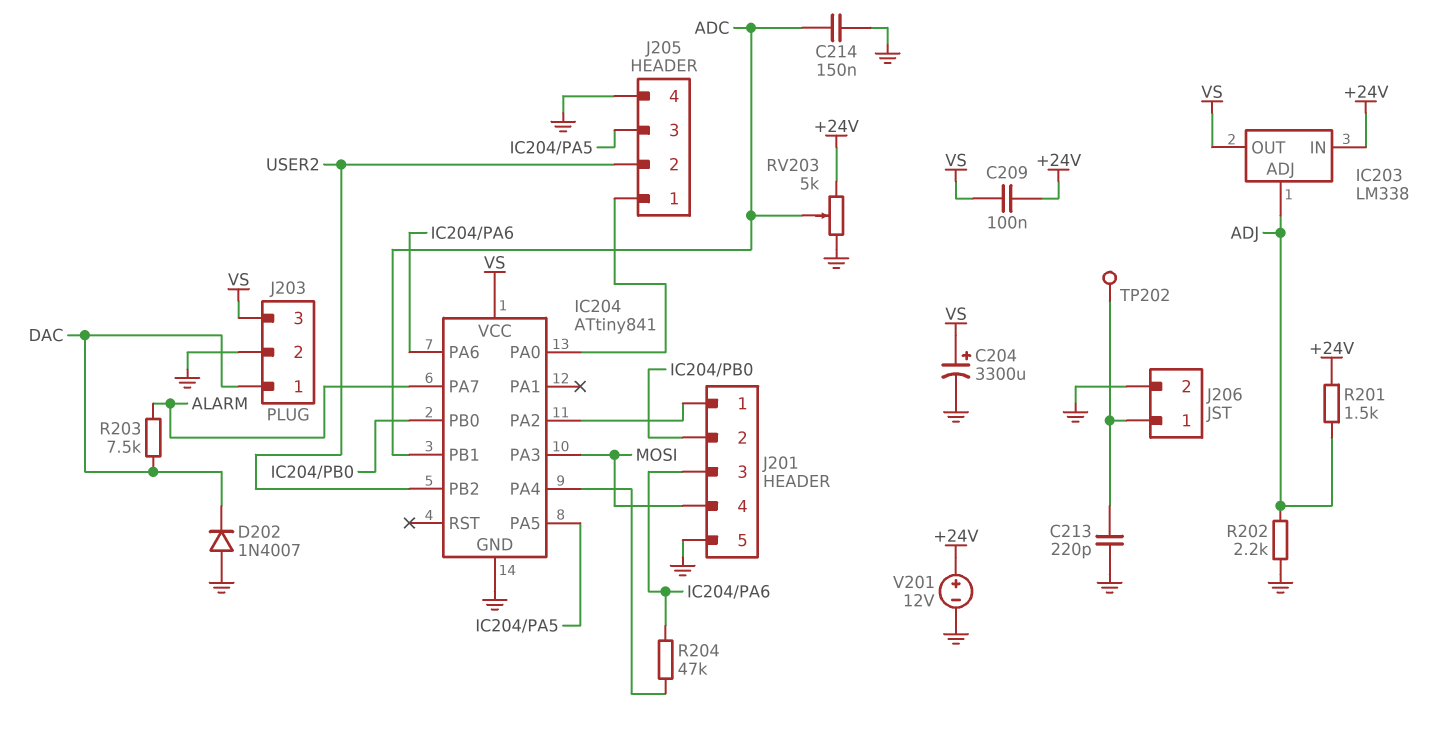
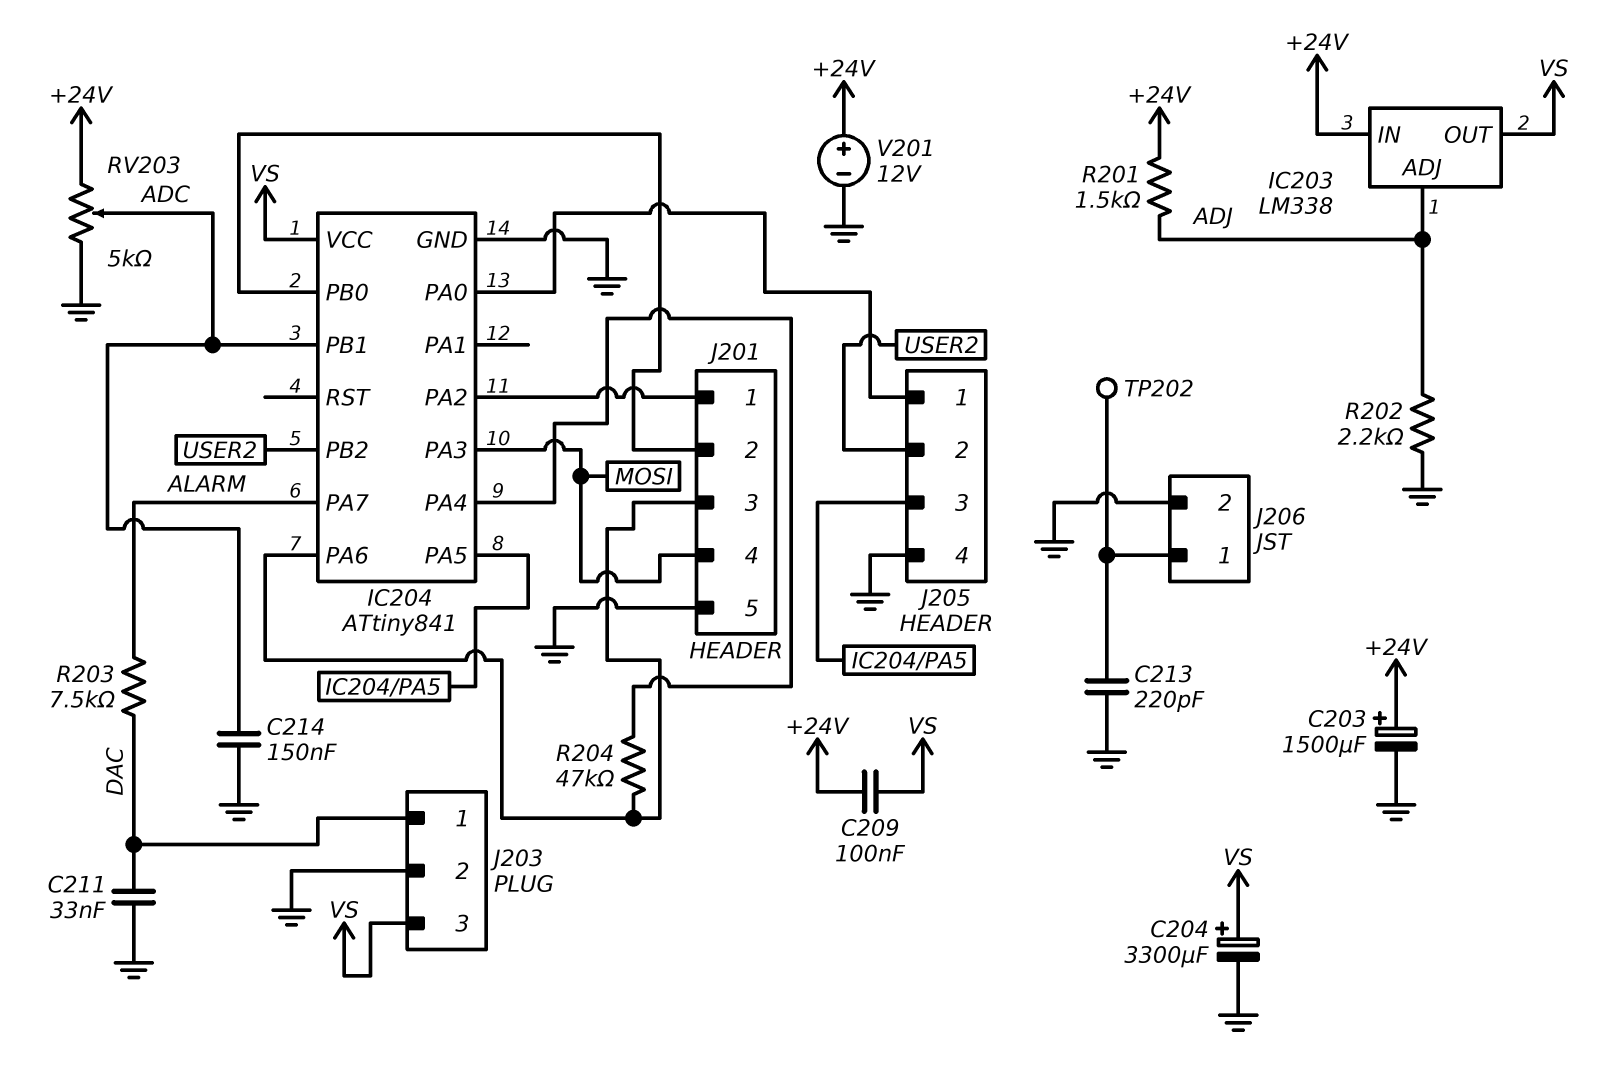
C203: none -> 1500uF (plus +24V, minus GND)
C211: none -> 33nF (DAC, GND)
D202: diode 1N4007 (A GND, K DAC) -> none

